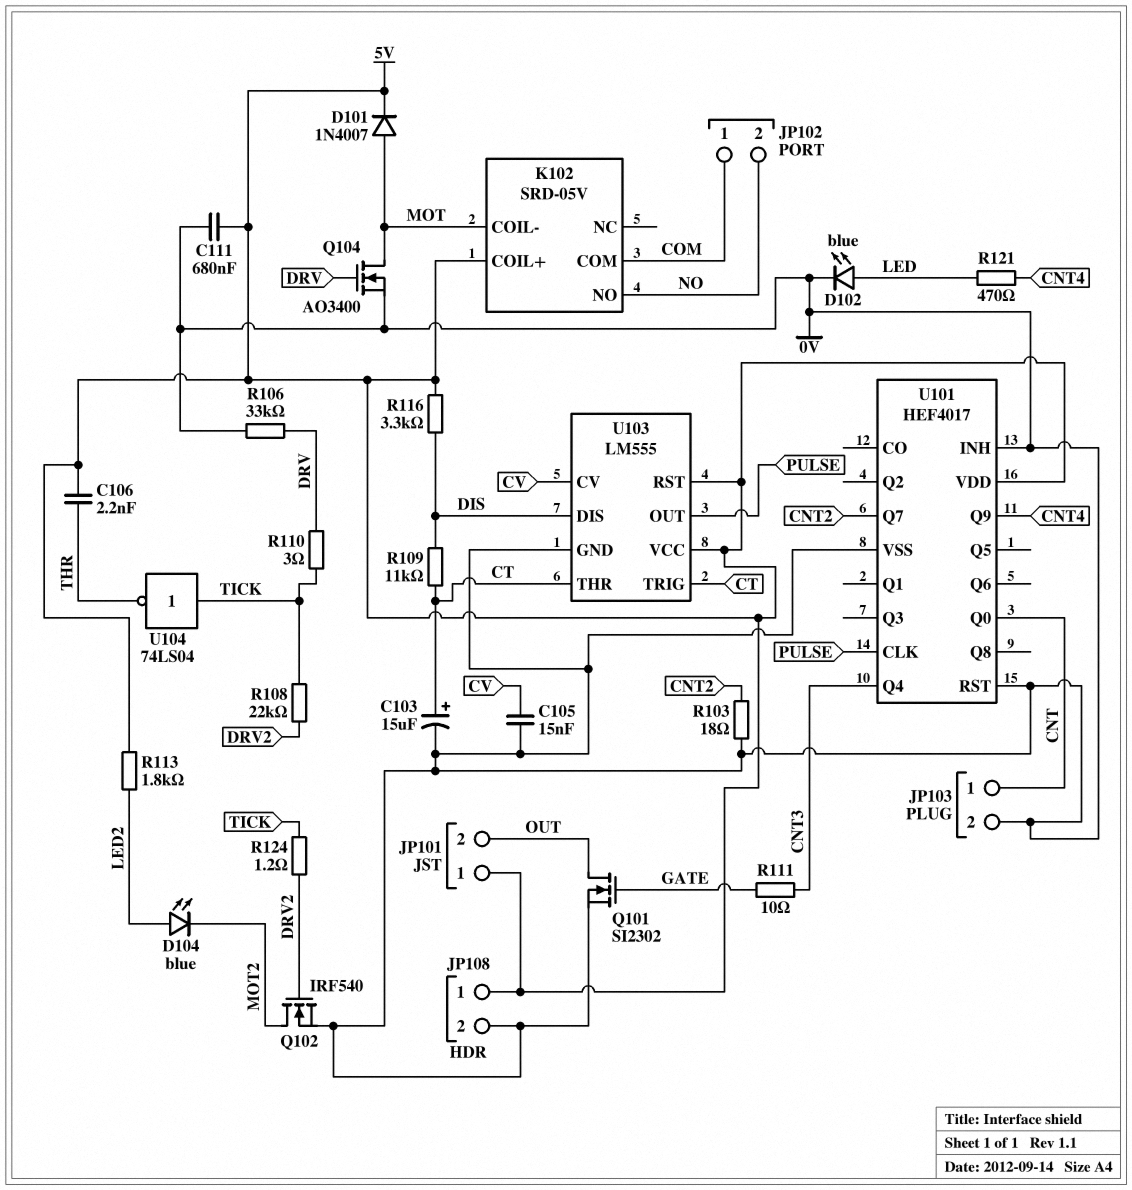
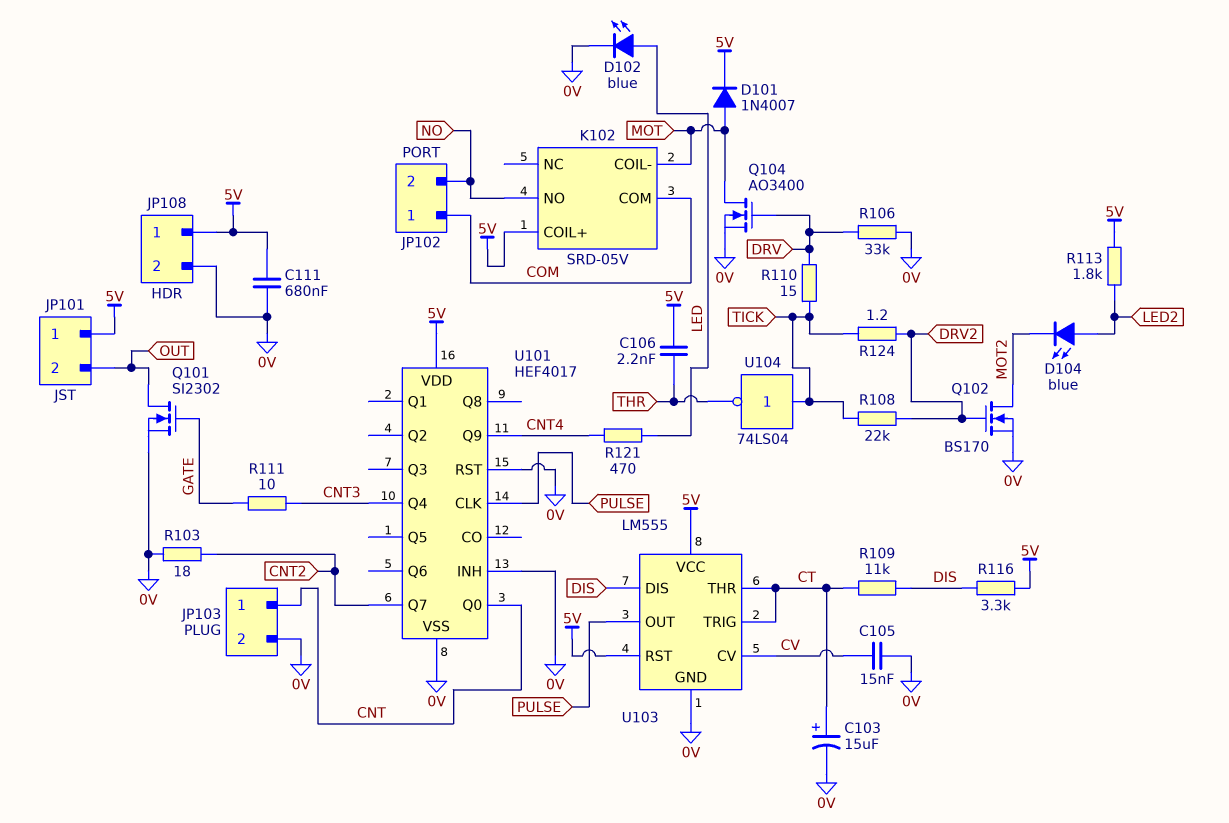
Q102: NMOS IRF540 (G DRV2, D MOT2, S 0V) -> NMOS BS170 (G DRV2, D MOT2, S 0V)
R110: 3 (DRV, TICK) -> 15 (DRV, TICK)

